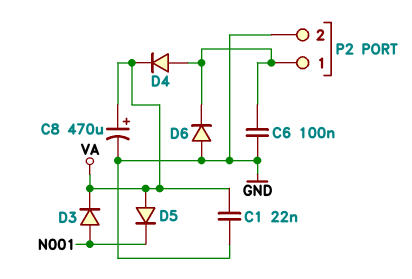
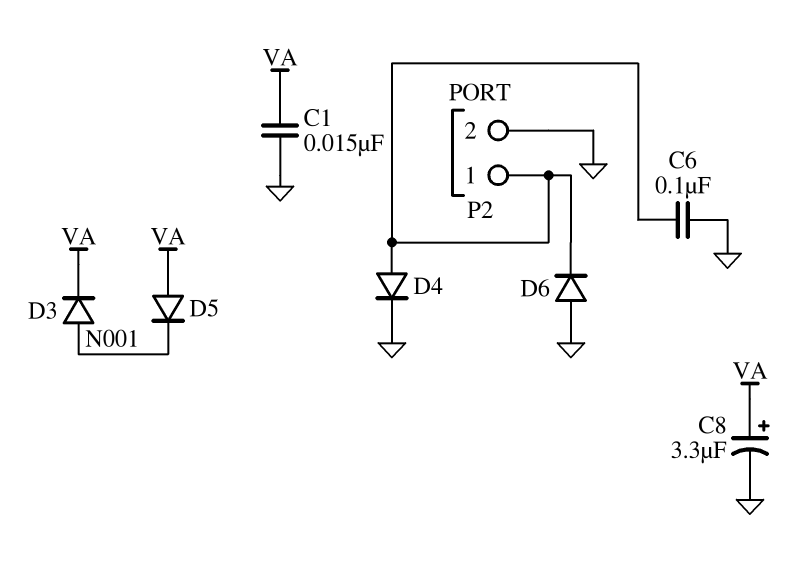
C1: 22nF (GND, VA) -> 15nF (GND, VA)
C8: 470uF (plus VA, minus GND) -> 3.3uF (plus VA, minus GND)
D4: diode (A P2/1, K VA) -> diode (A P2/1, K GND)

